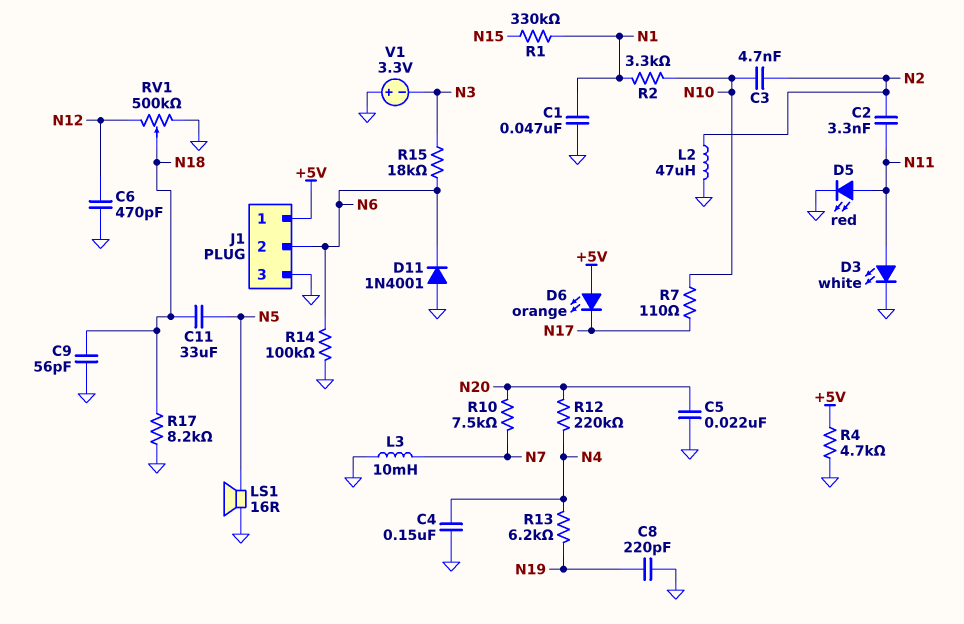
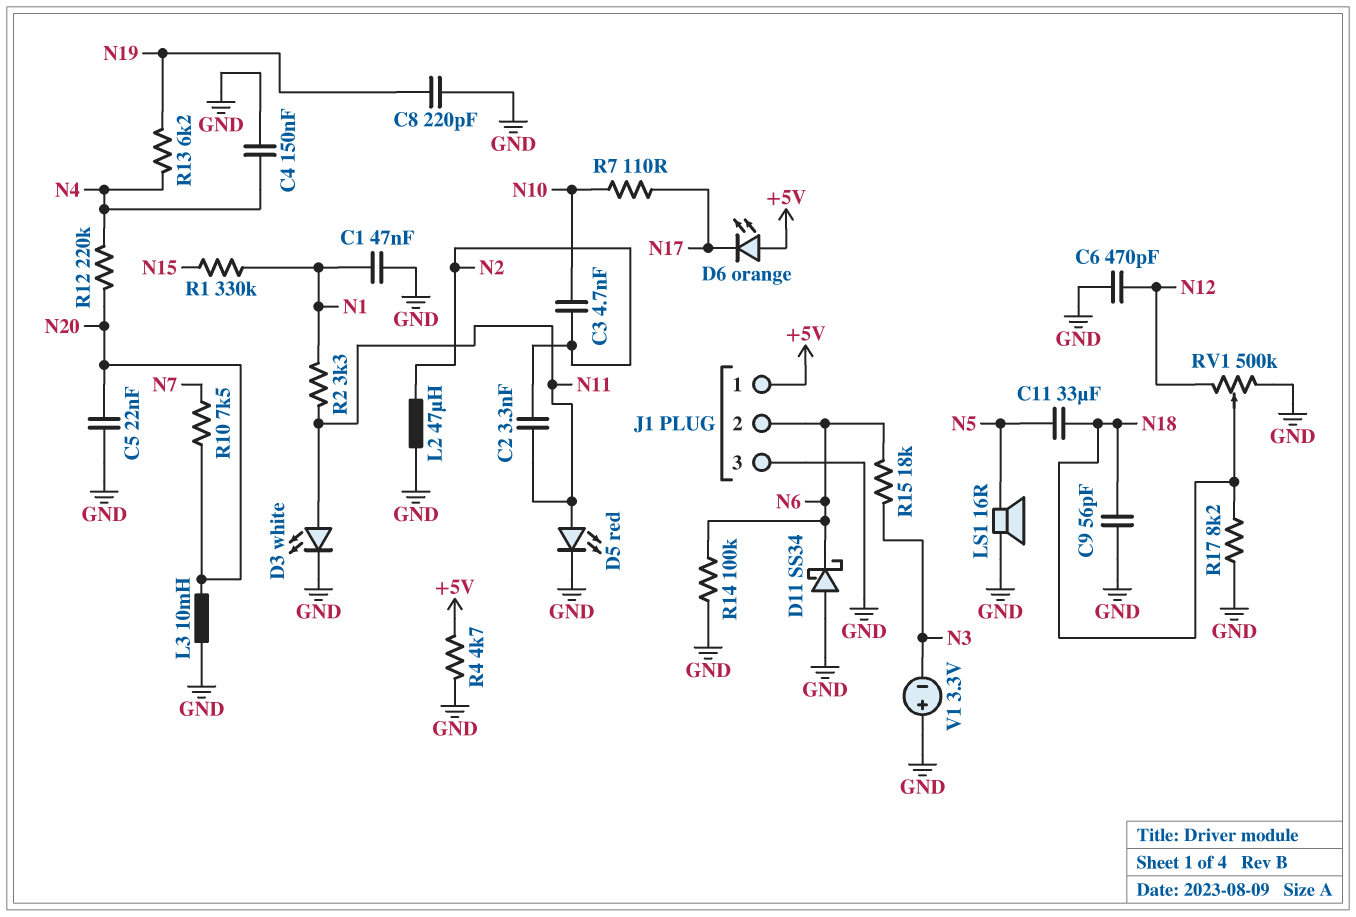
D11: diode 1N4001 (A GND, K N6) -> schottky SS34 (A GND, K N6)
L3: 10mH (GND, N7) -> 10mH (GND, N20)
R2: 3.3k (N1, N10) -> 3.3k (N1, N11)

